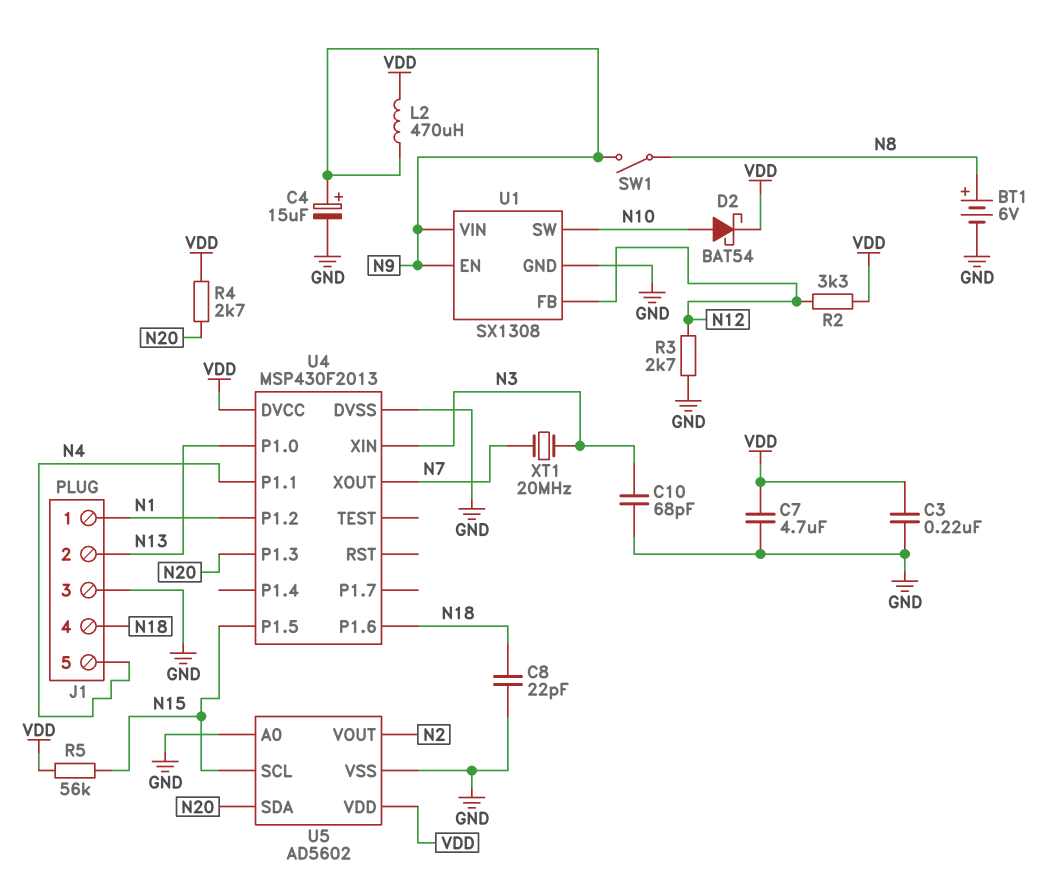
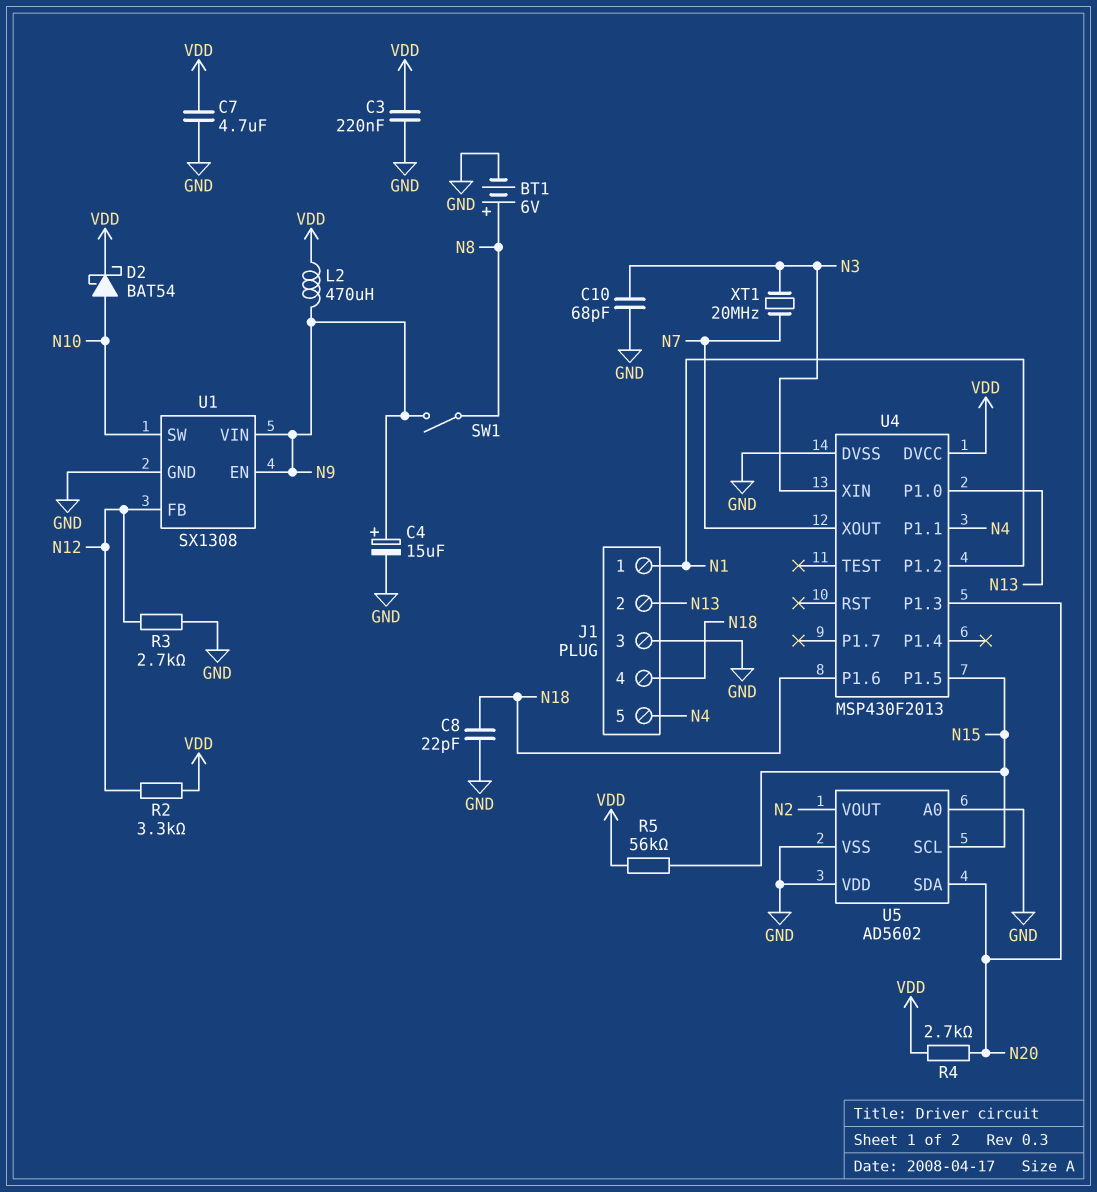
U5 pin VDD: VDD -> GND

